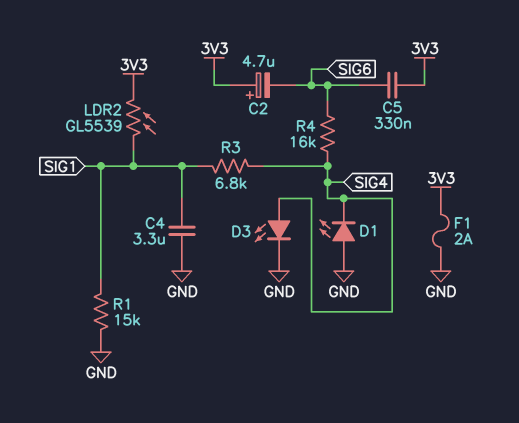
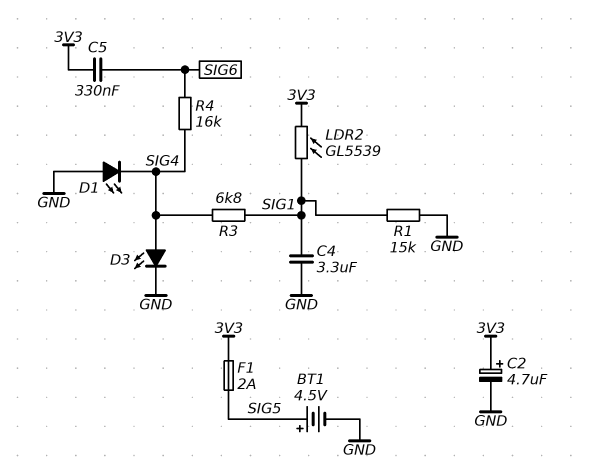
BT1: none -> 4.5V (plus SIG5, minus GND)
C2: 4.7uF (plus 3V3, minus SIG6) -> 4.7uF (plus 3V3, minus GND)
F1: 2A (3V3, GND) -> 2A (3V3, SIG5)

